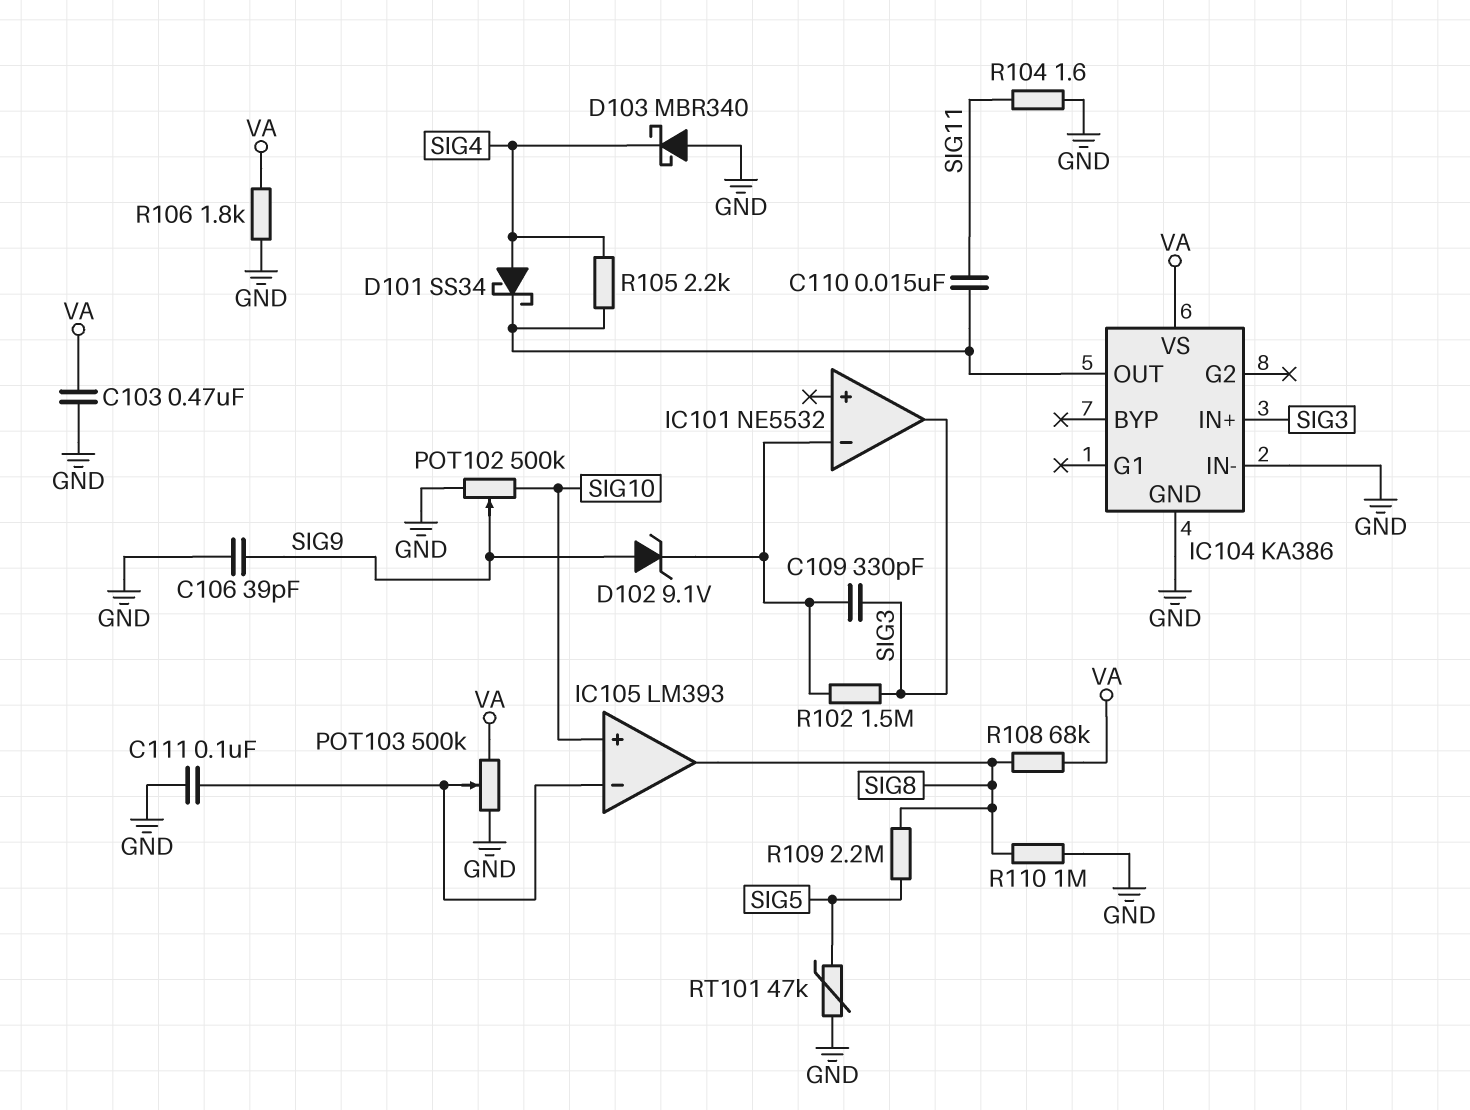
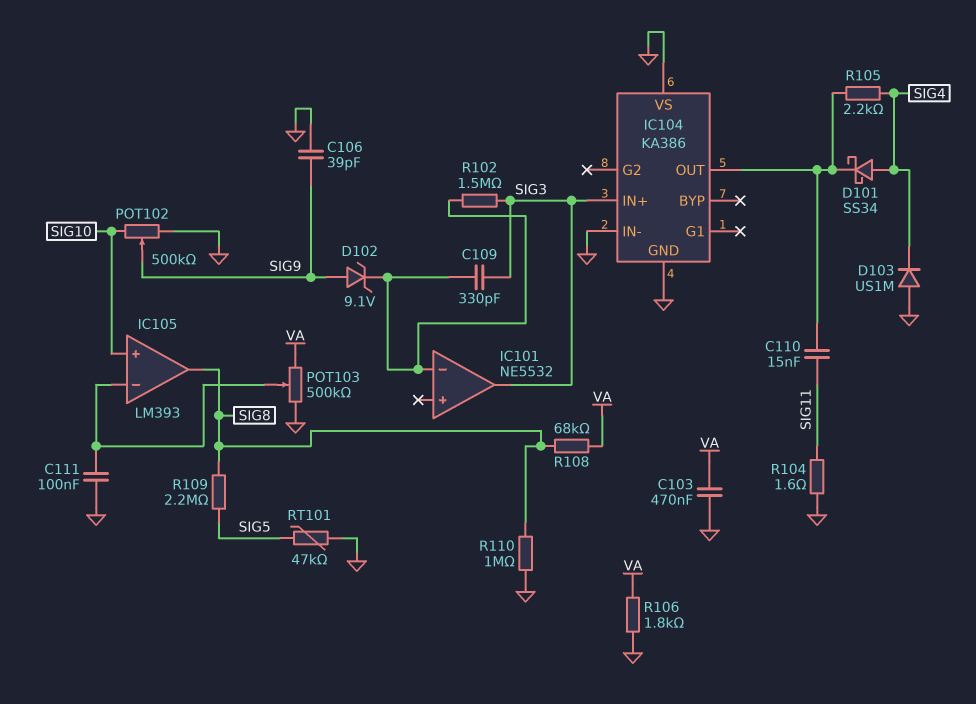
D103: schottky MBR340 (A GND, K SIG4) -> diode US1M (A GND, K SIG4)
IC104 pin VS: VA -> GND

